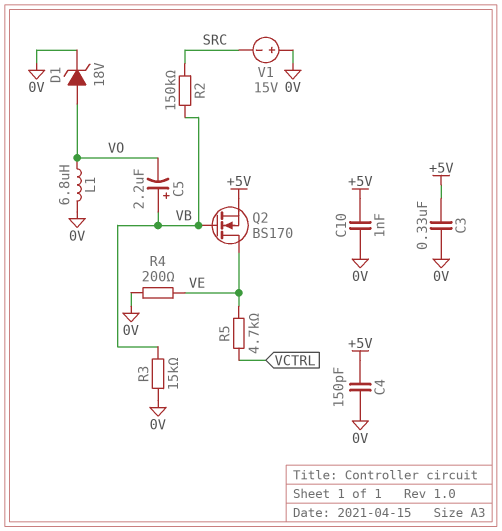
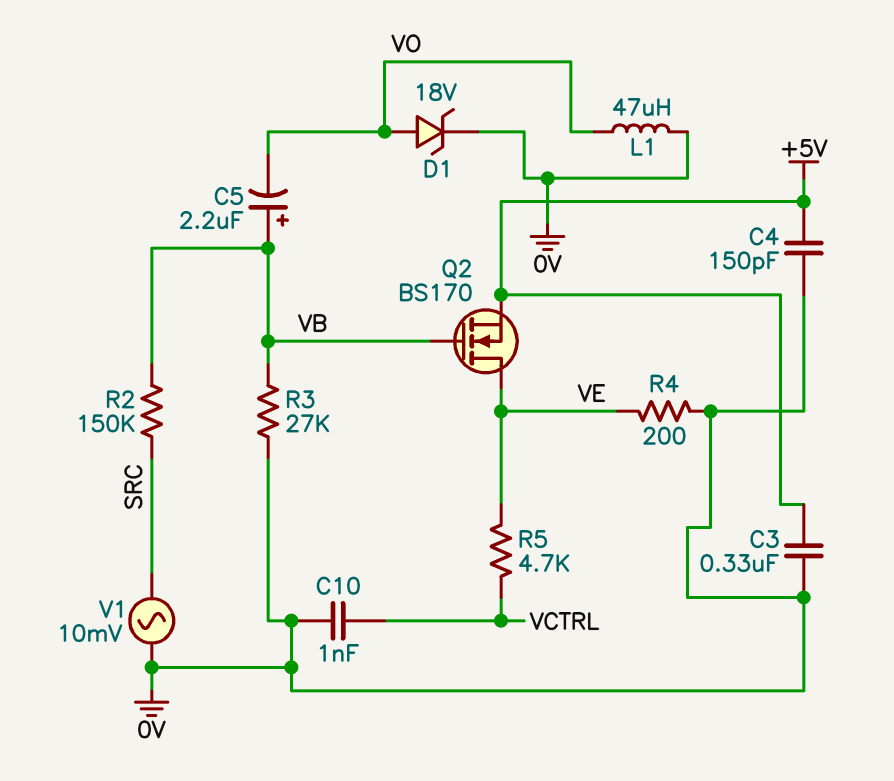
C10: 1nF (+5V, 0V) -> 1nF (0V, VCTRL)
L1: 6.8uH (0V, VO) -> 47uH (0V, VO)
R3: 15k (0V, VB) -> 27k (0V, VB)
V1: 15V (plus 0V, minus SRC) -> AC 10mV (0V, SRC)

